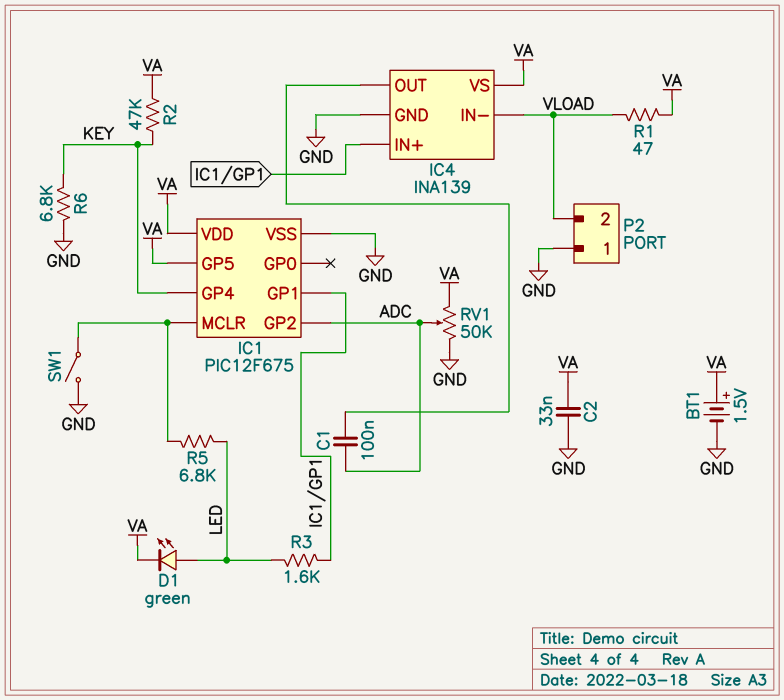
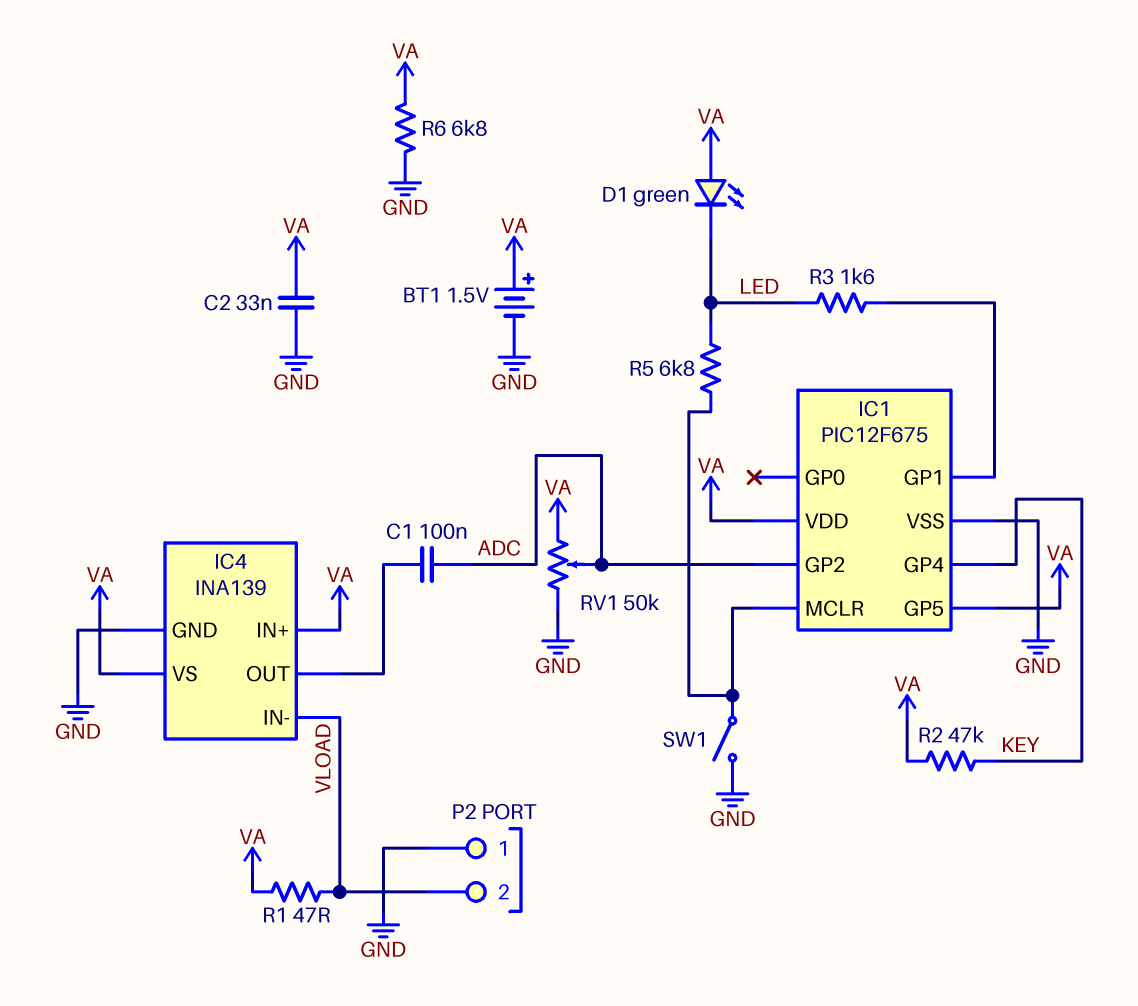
D1: LED green (A LED, K VA) -> LED green (A VA, K LED)
IC4 pin IN+: IC1/GP1 -> VA
R6: 6.8k (GND, KEY) -> 6.8k (GND, VA)

